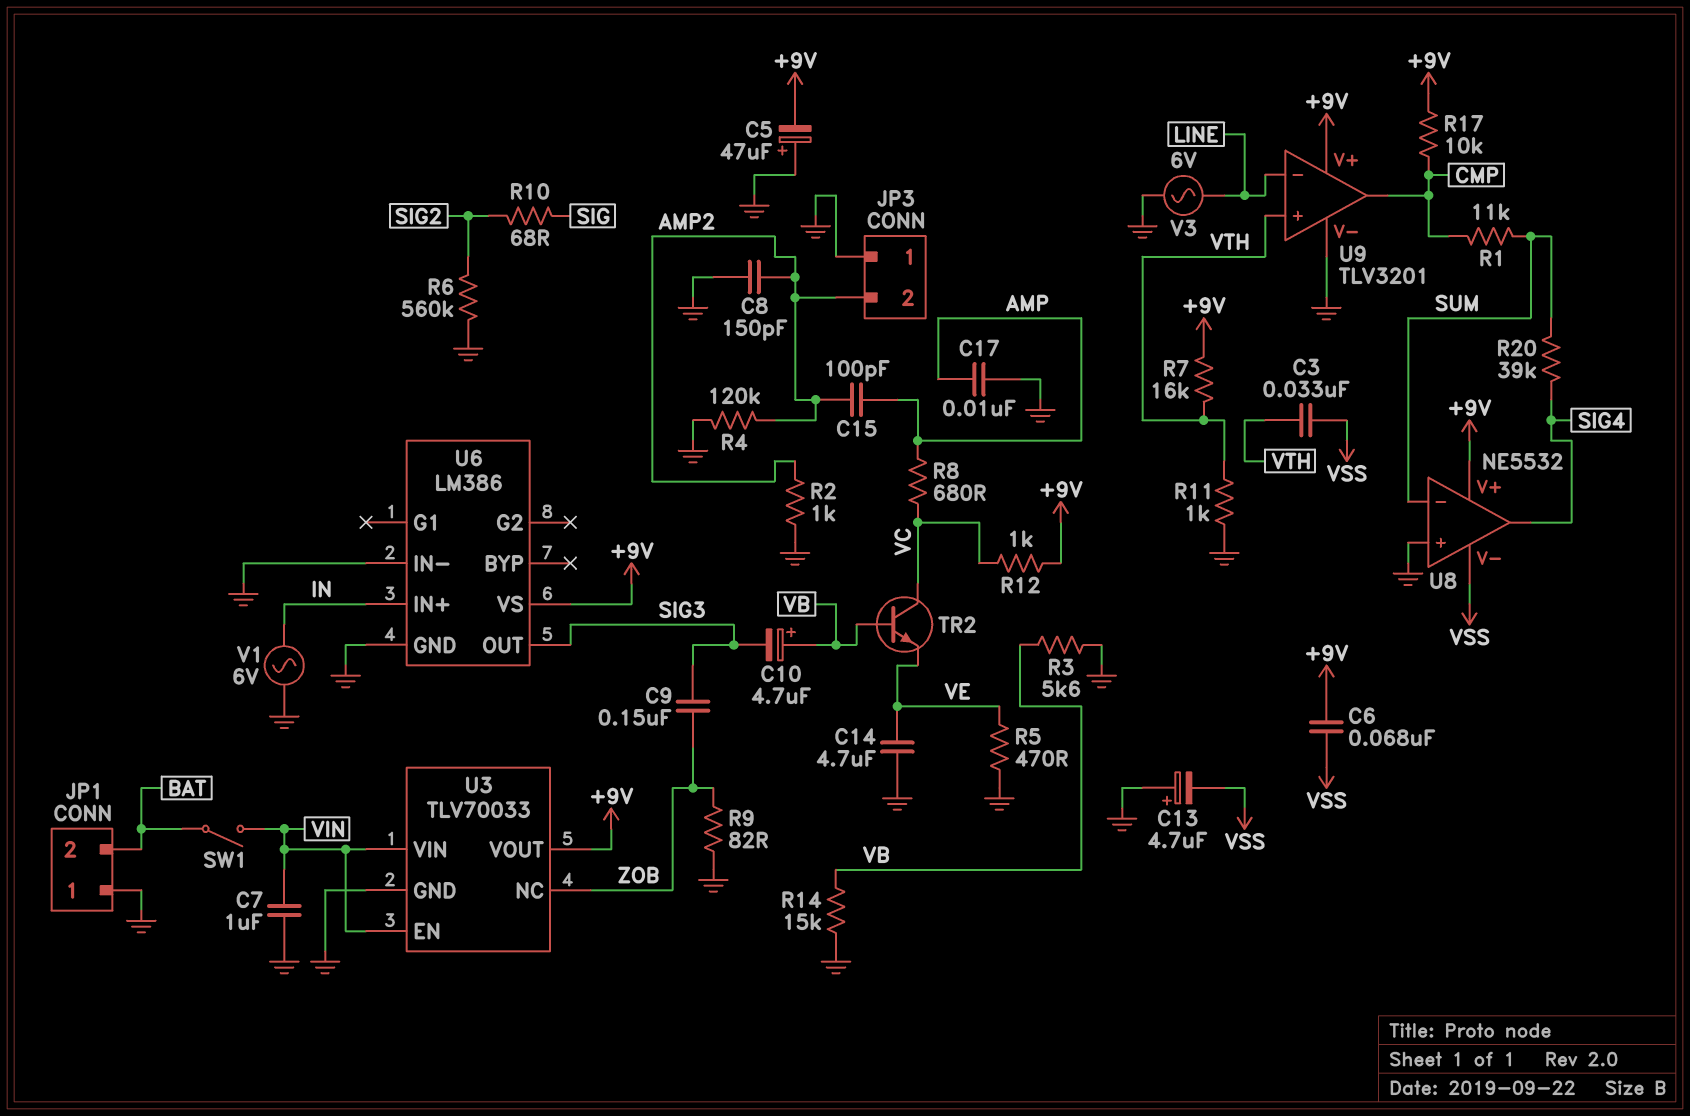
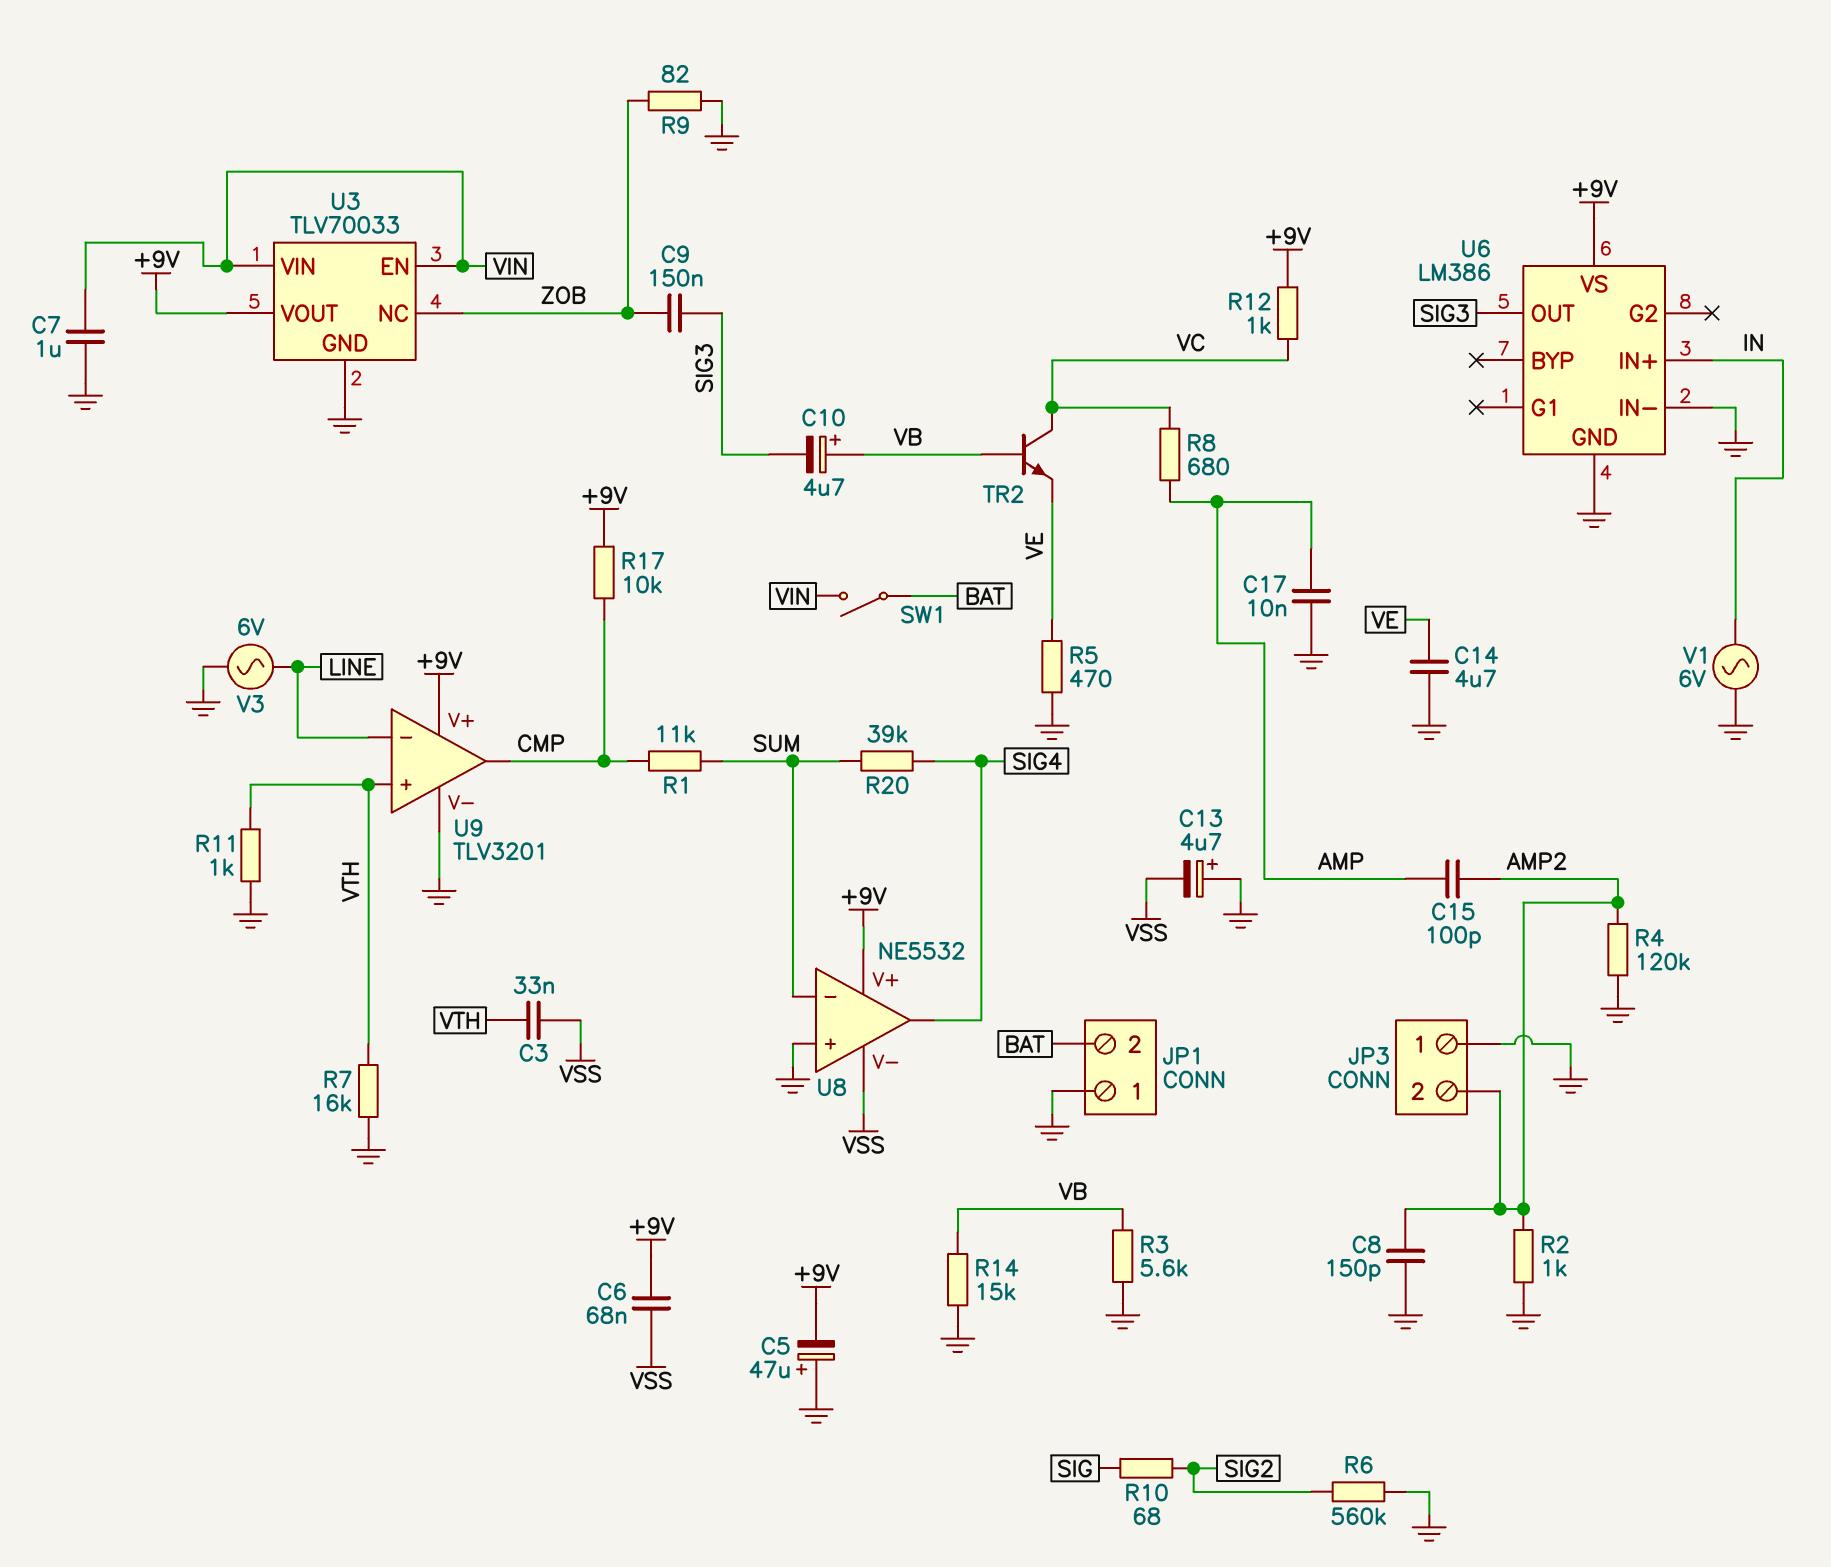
R7: 16k (+9V, VTH) -> 16k (GND, VTH)

